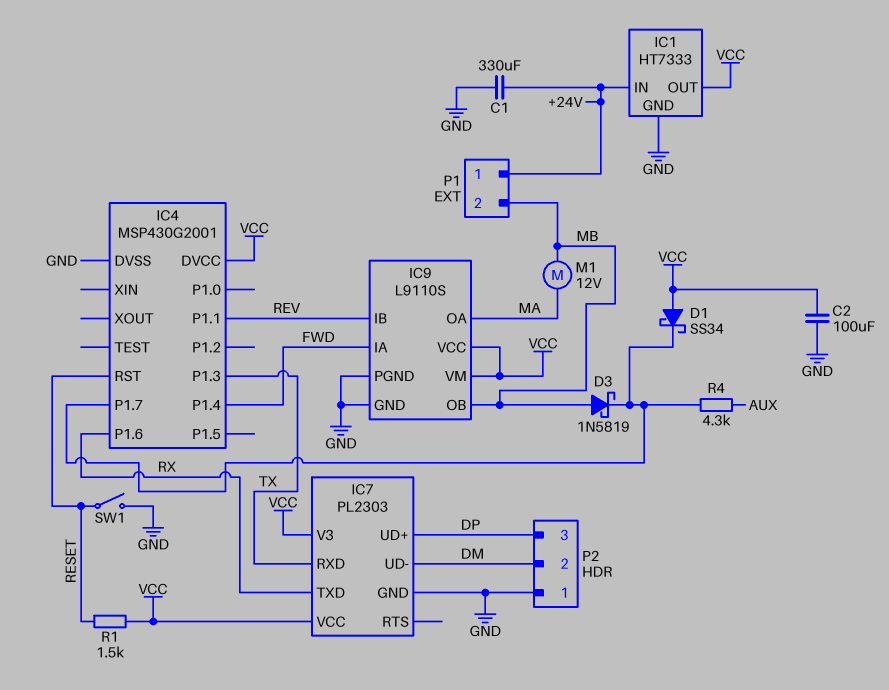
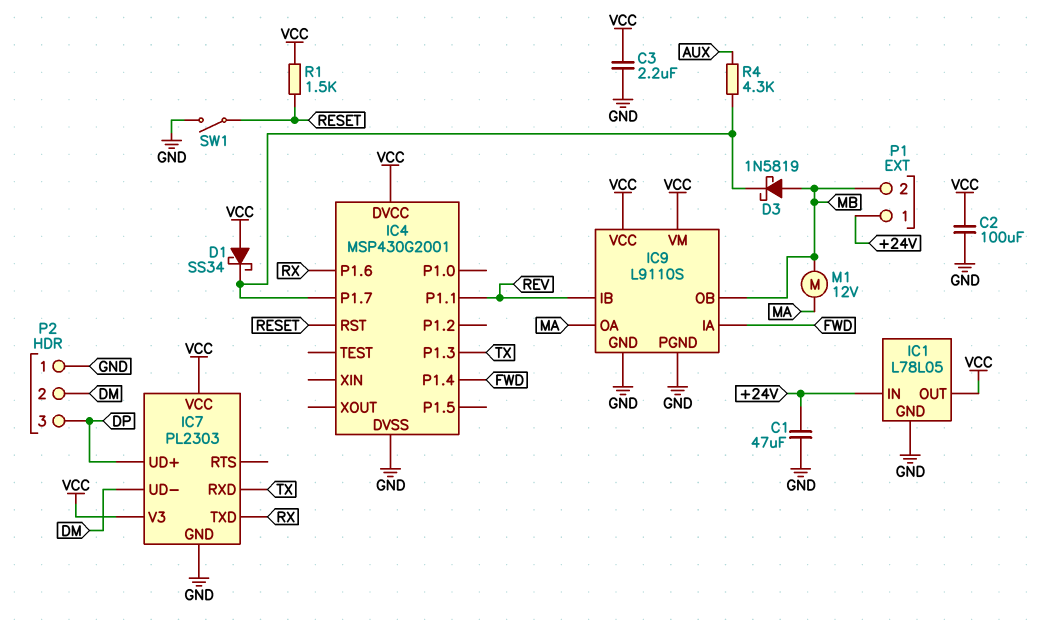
C1: 330uF (+24V, GND) -> 47uF (+24V, GND)
C3: none -> 2.2uF (GND, VCC)
IC1: HT7333 -> L78L05

